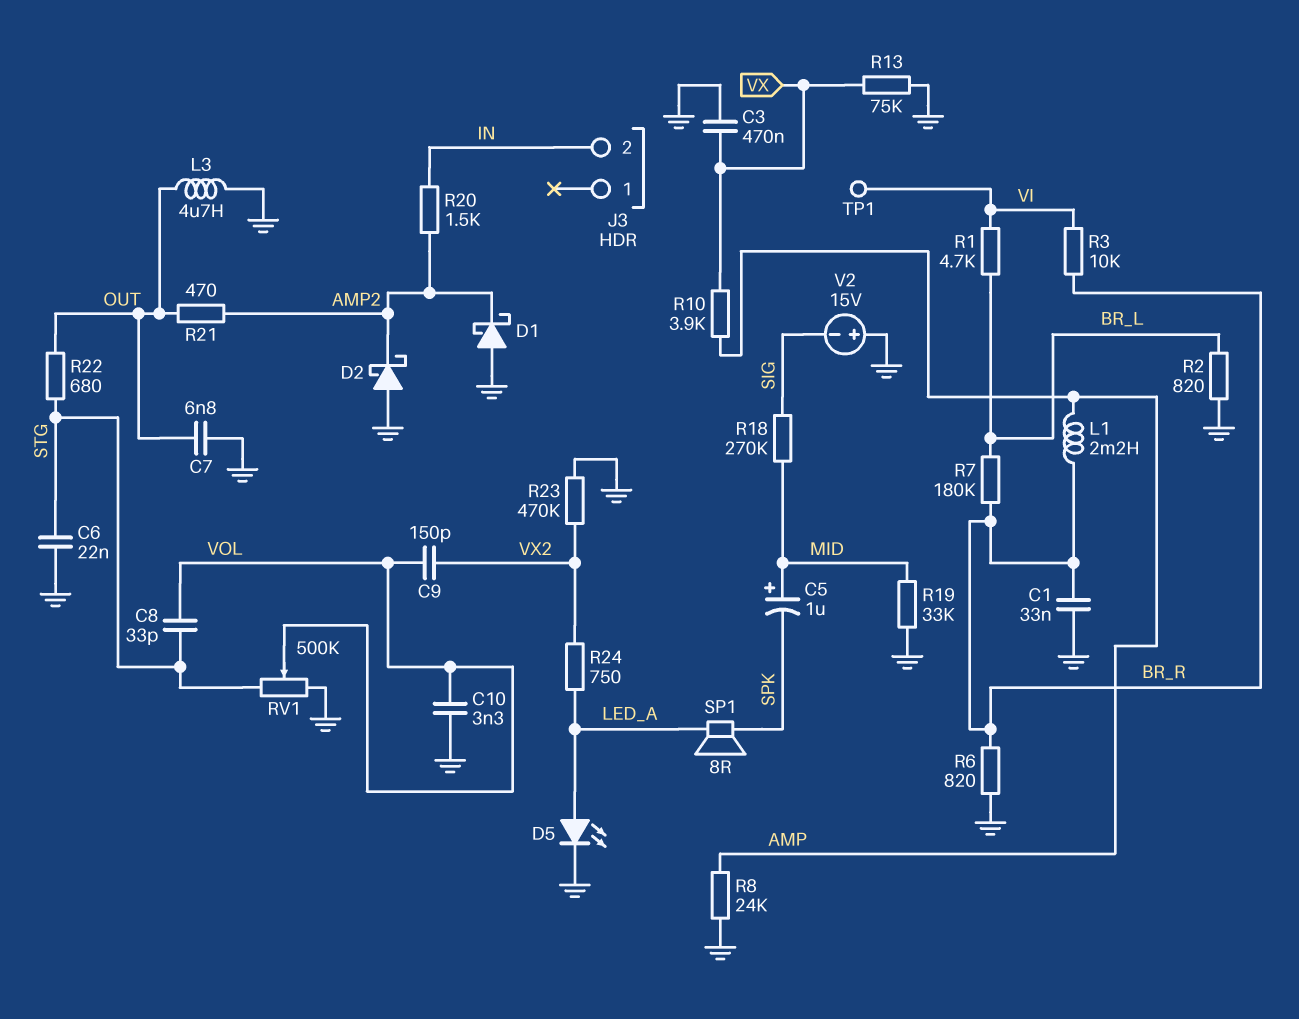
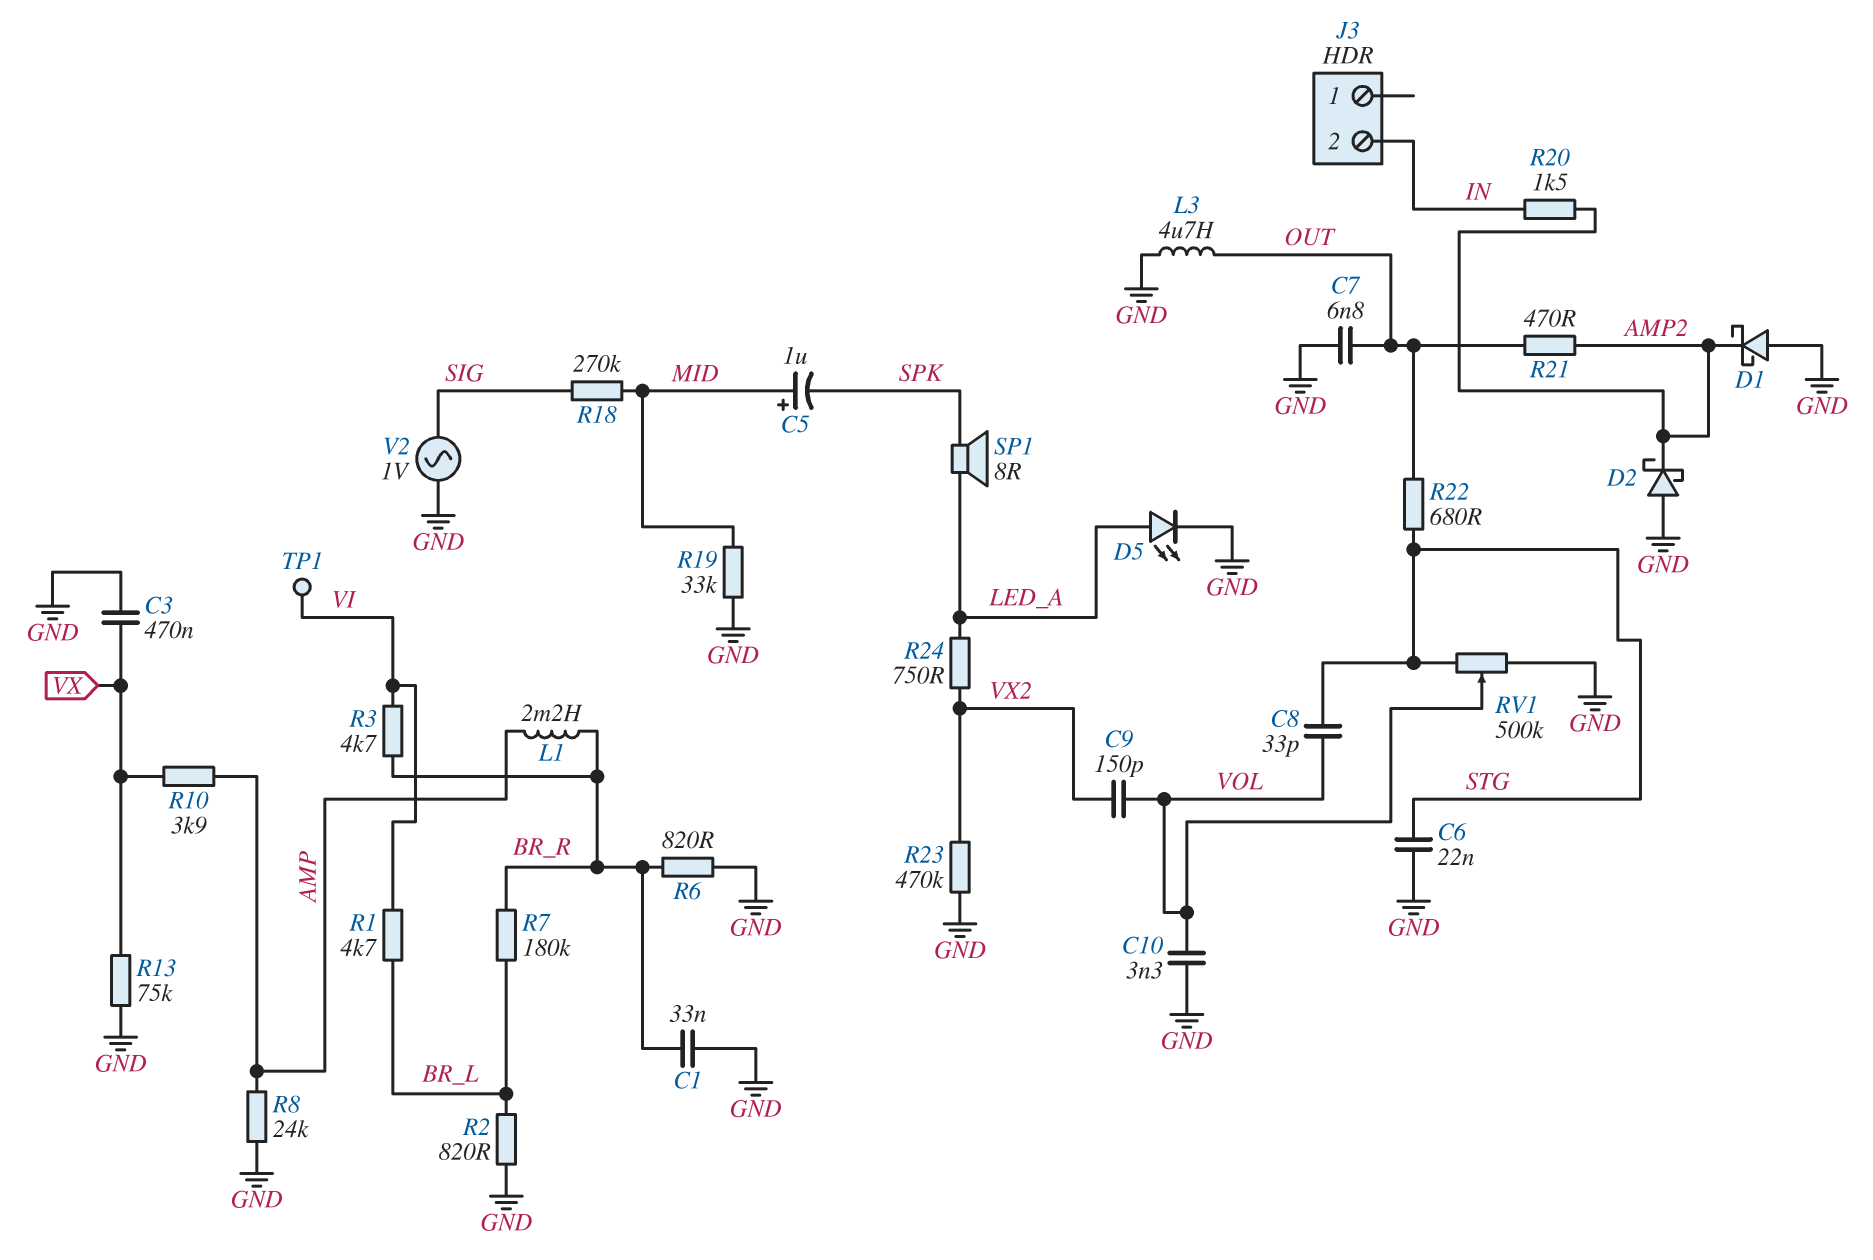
R3: 10k (BR_R, VI) -> 4.7k (BR_R, VI)
V2: 15V (plus GND, minus SIG) -> AC 1V (GND, SIG)

